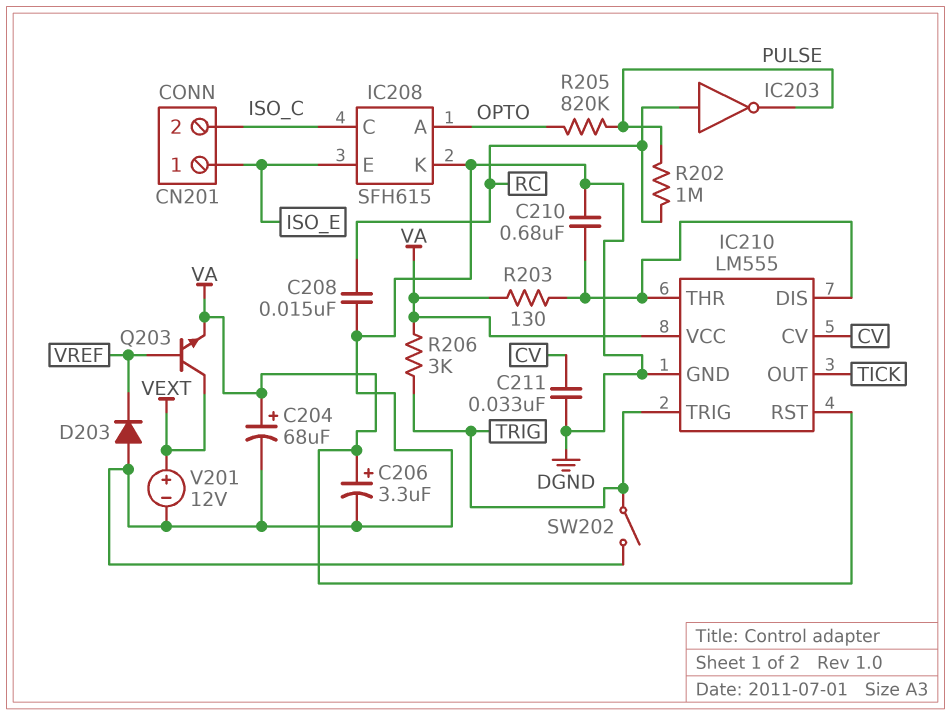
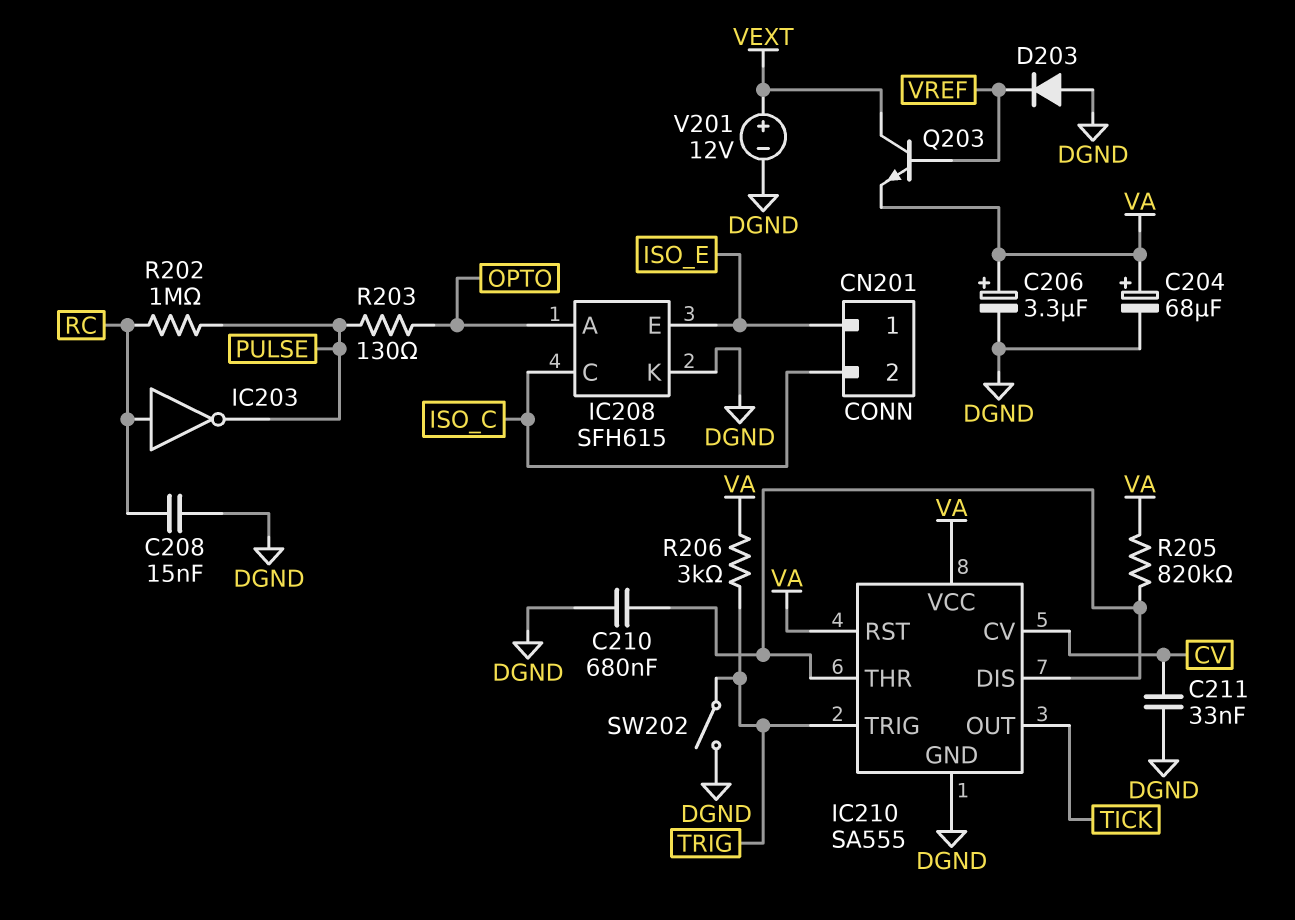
IC210: LM555 -> SA555
R203: 130 (IC210/DIS, VA) -> 130 (OPTO, PULSE)
R205: 820k (OPTO, PULSE) -> 820k (IC210/DIS, VA)

